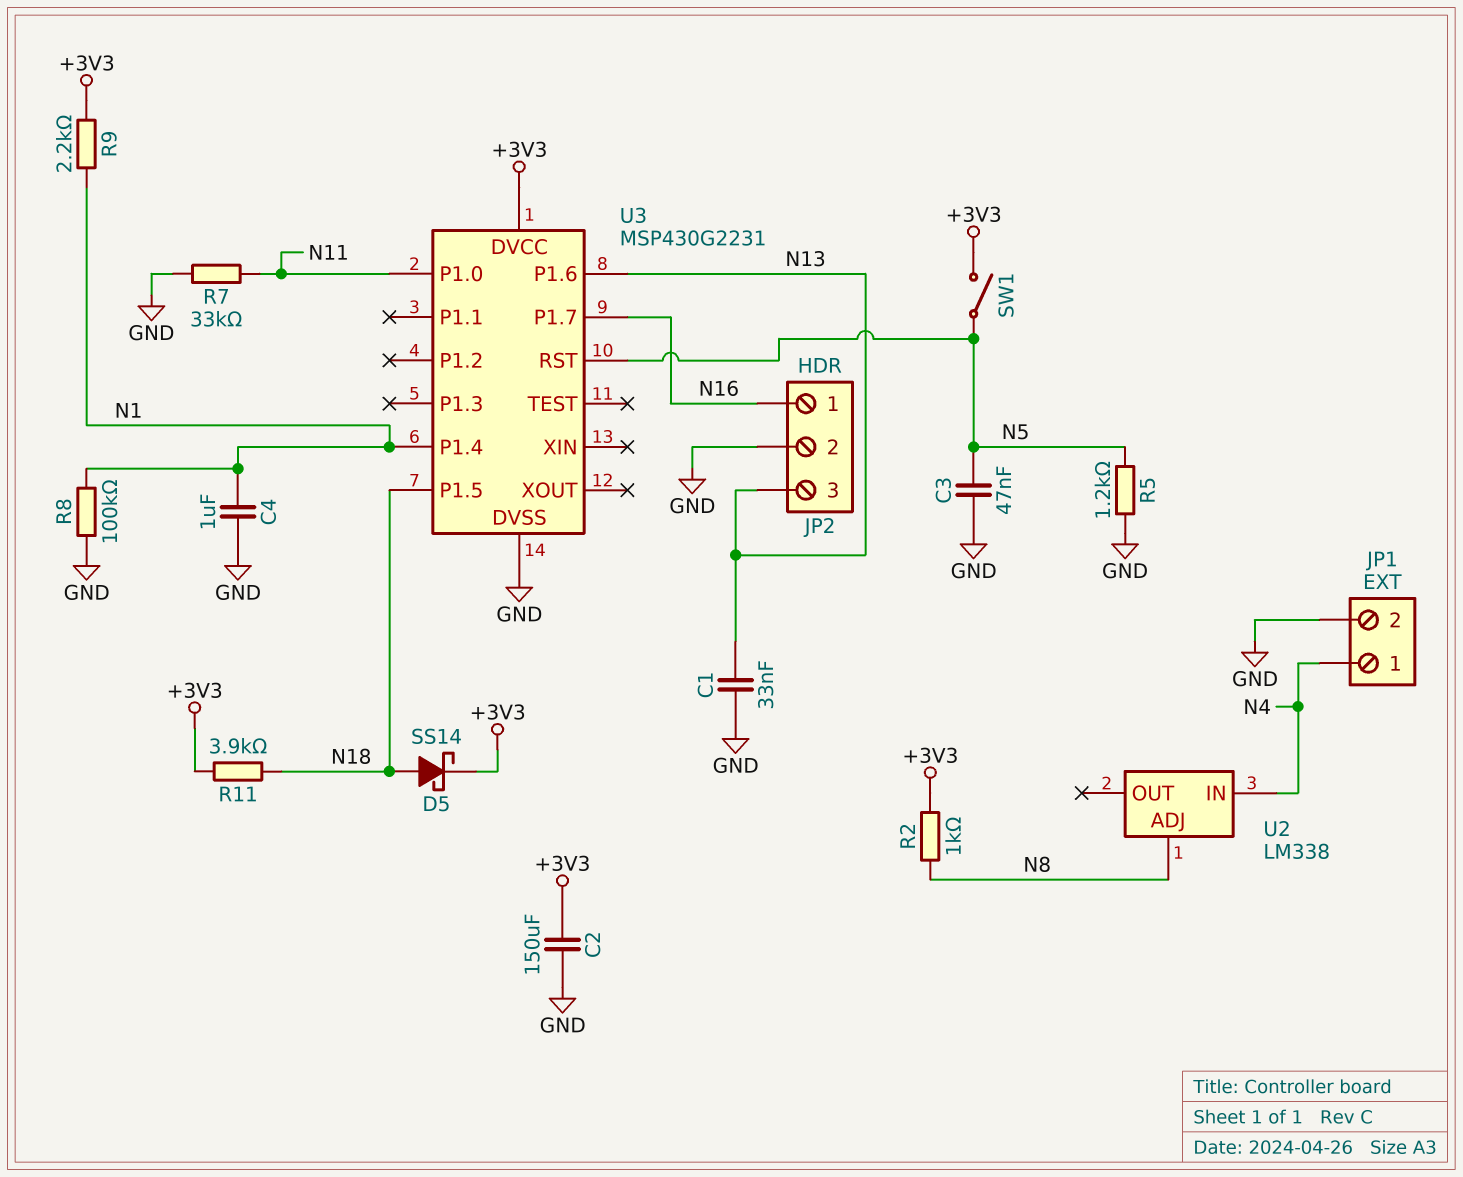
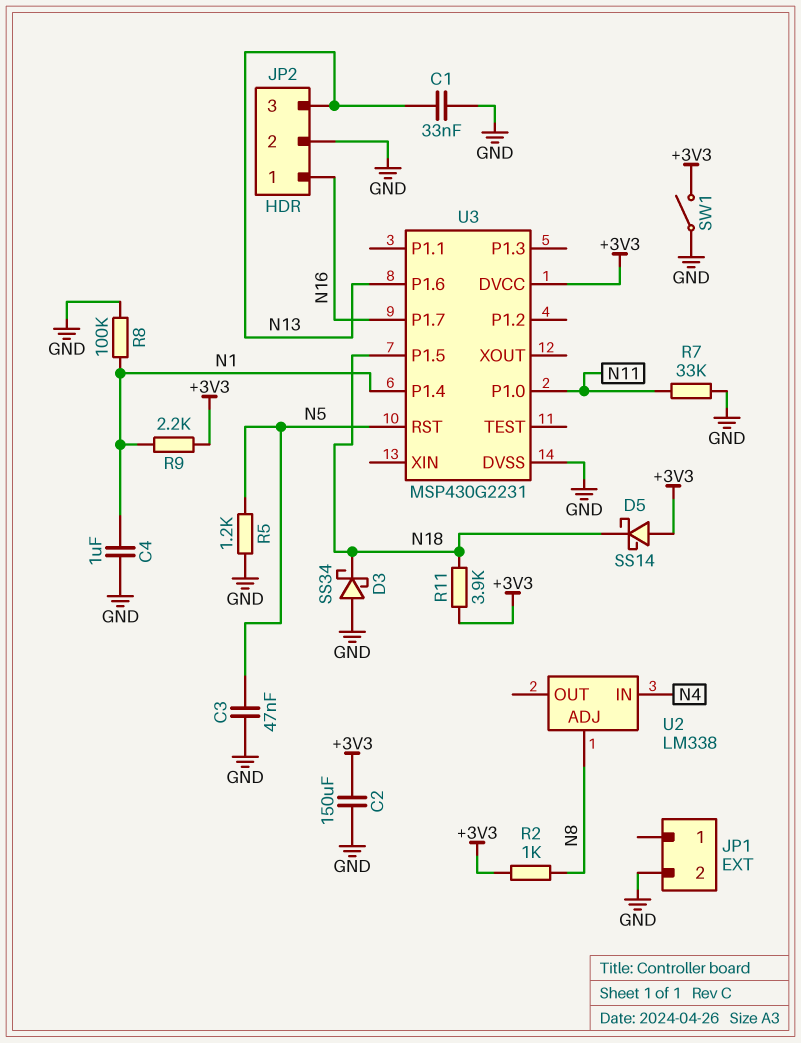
D3: none -> schottky SS34 (A GND, K N18)
D5: schottky SS14 (A N18, K +3V3) -> schottky SS14 (A +3V3, K N18)
JP1 pin 1: N4 -> none
SW1: switch (+3V3, N5) -> switch (+3V3, GND)

